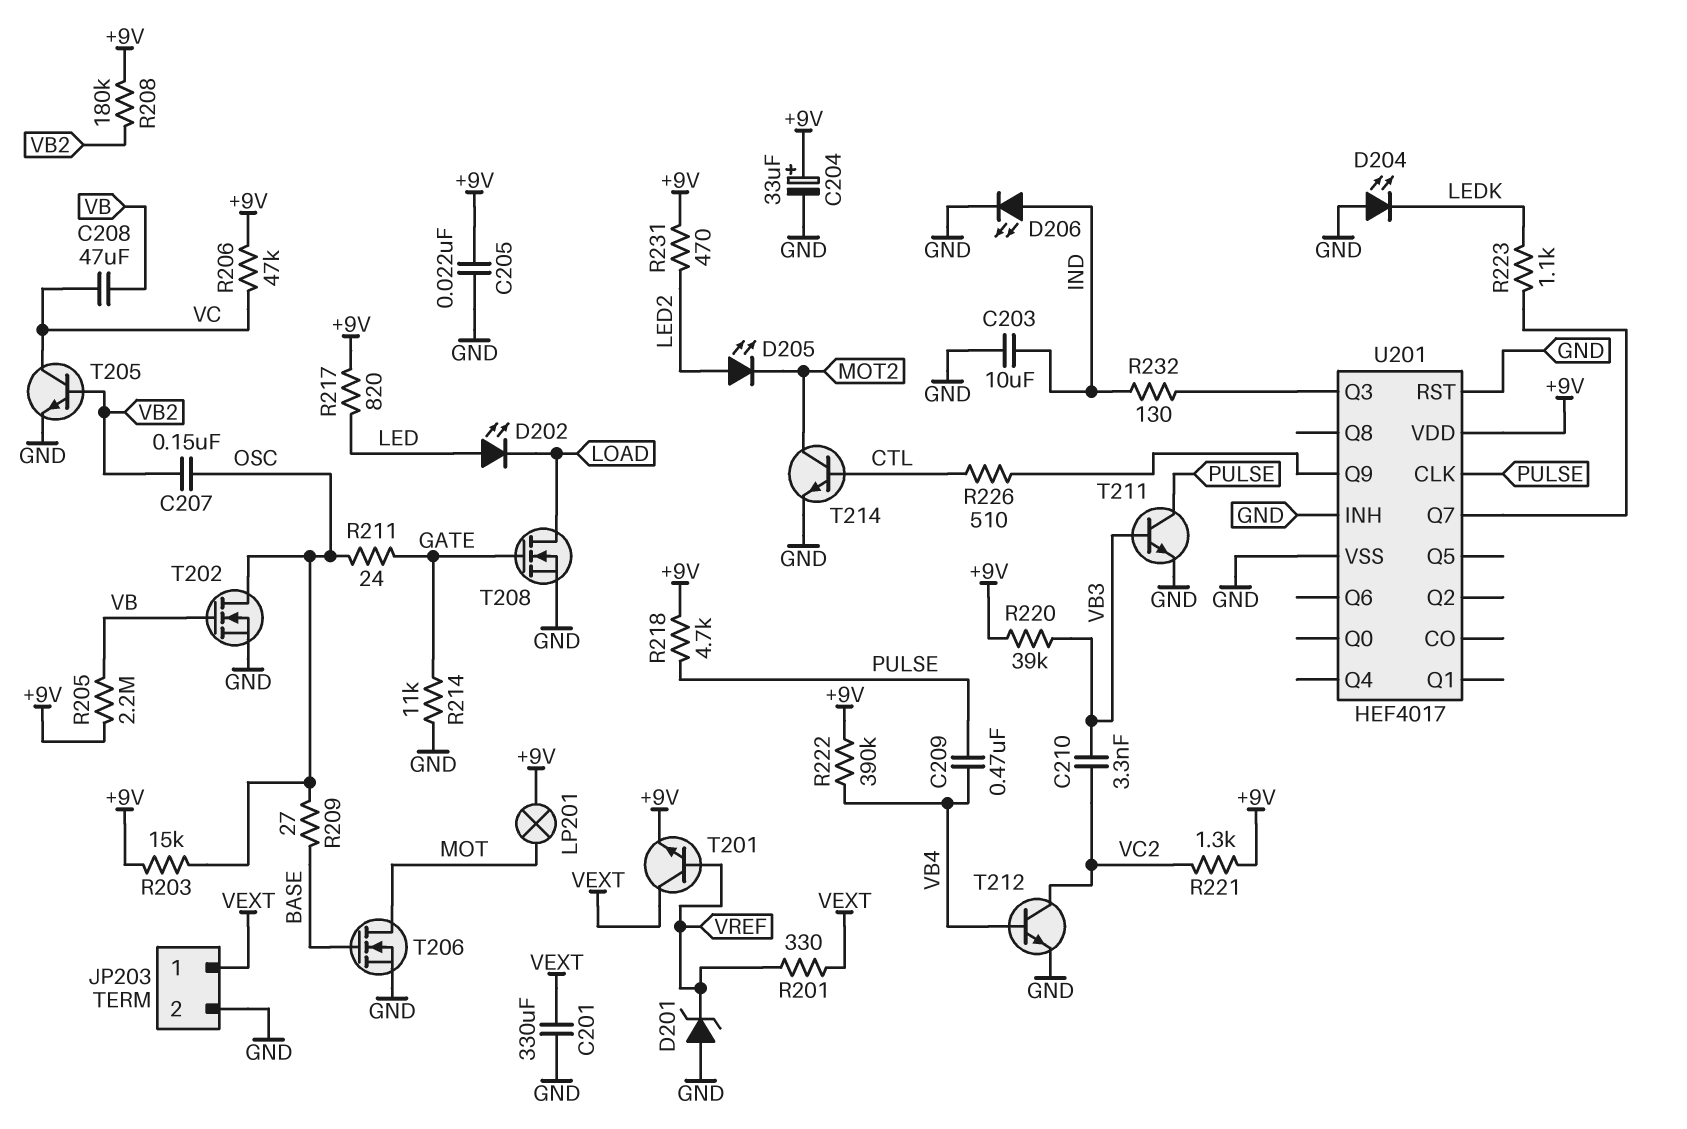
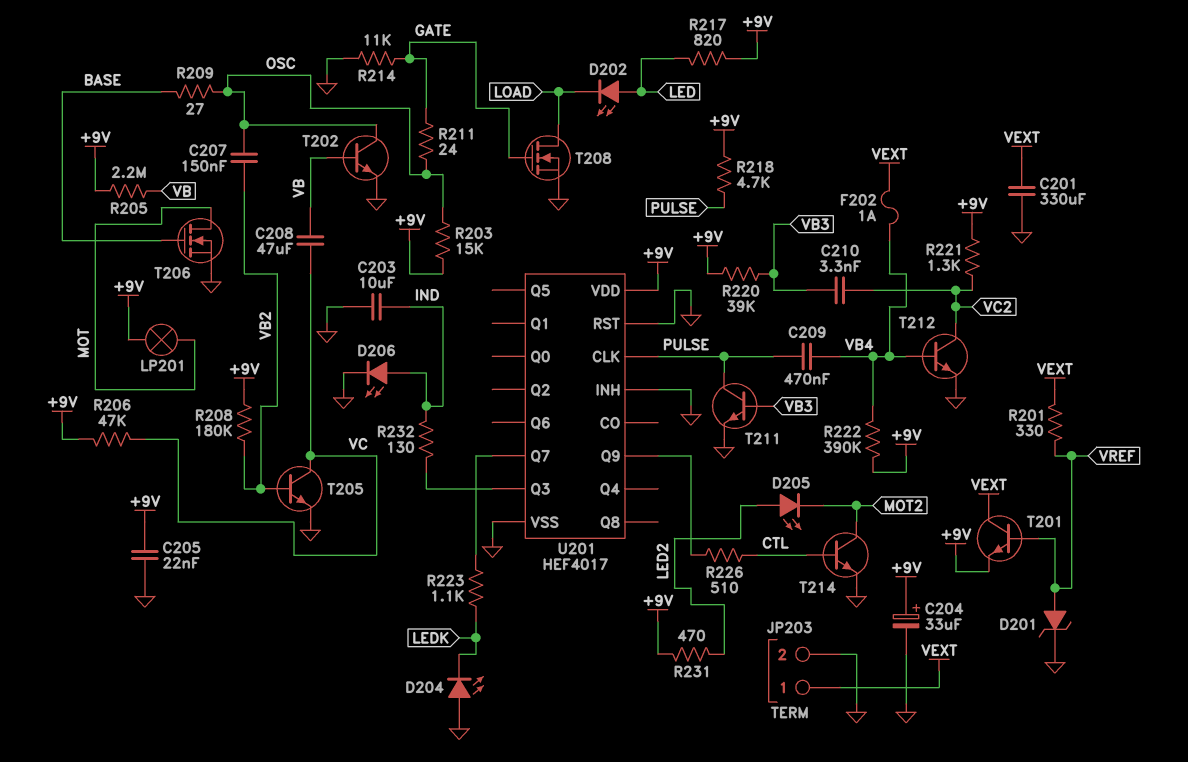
D201: zener (A GND, K VREF) -> zener (A VREF, K GND)
F202: none -> 1A (VB4, VEXT)
T202: NMOS (G VB, D OSC, S GND) -> NPN (B VB, C OSC, E GND)

